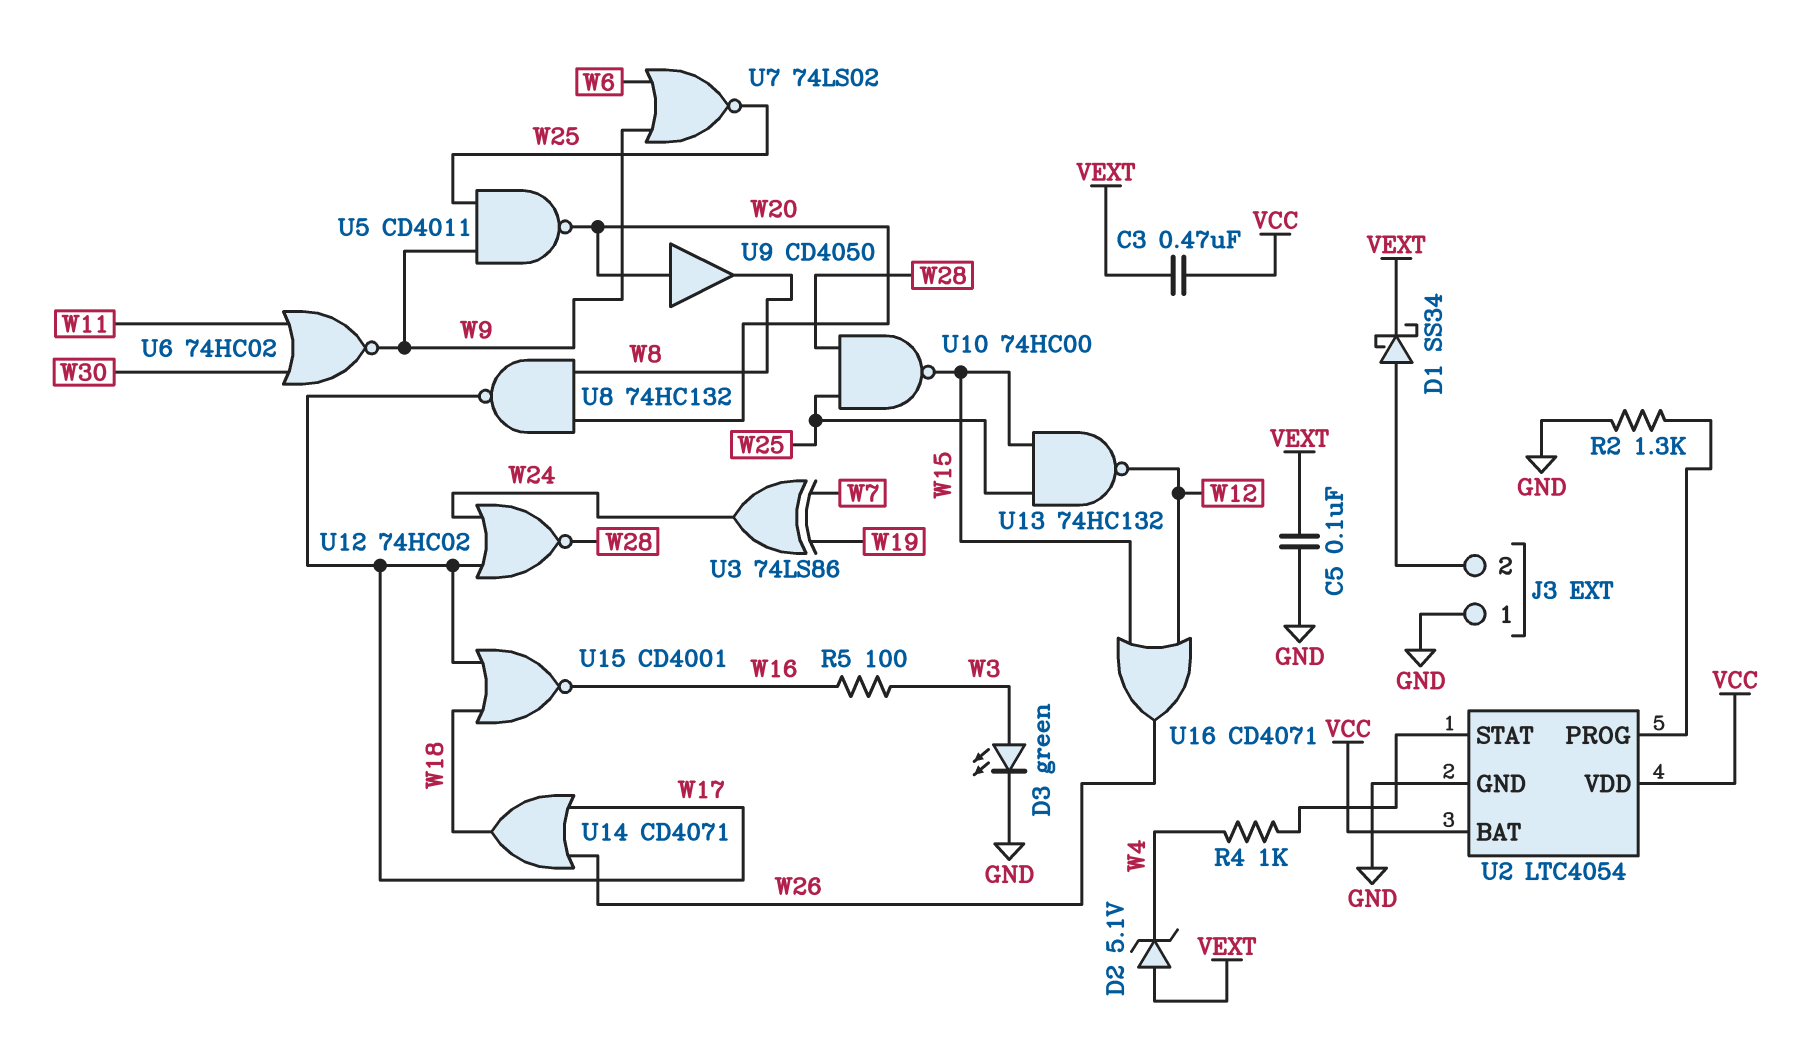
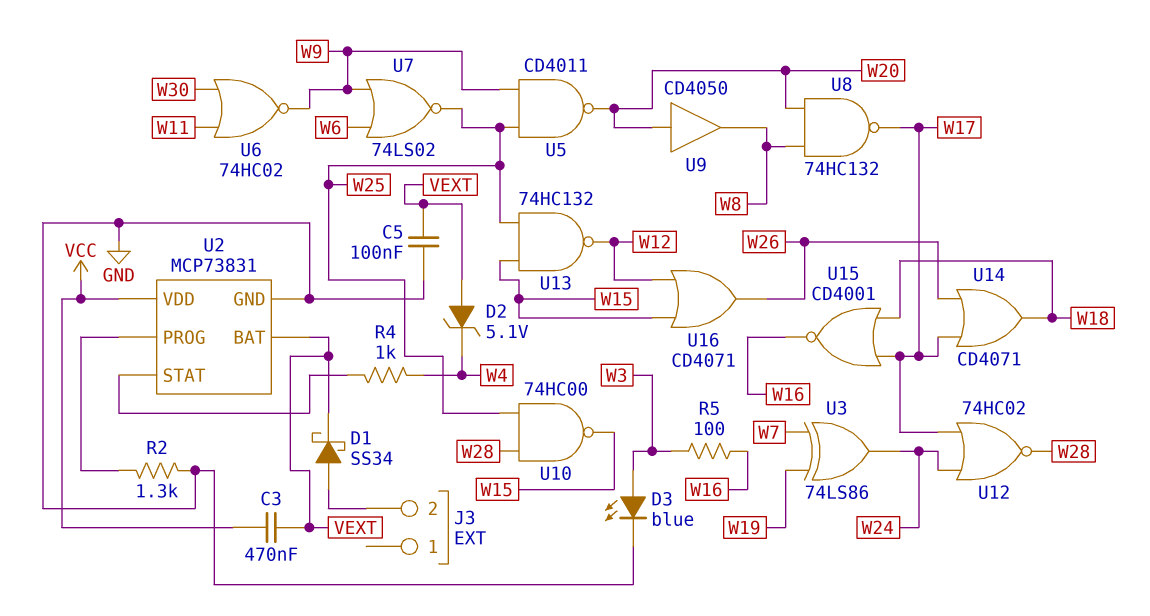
D3: LED green (A W3, K GND) -> LED blue (A W3, K GND)
J3 pin 1: GND -> none
U2: LTC4054 -> MCP73831
U2 pin BAT: VCC -> VEXT

